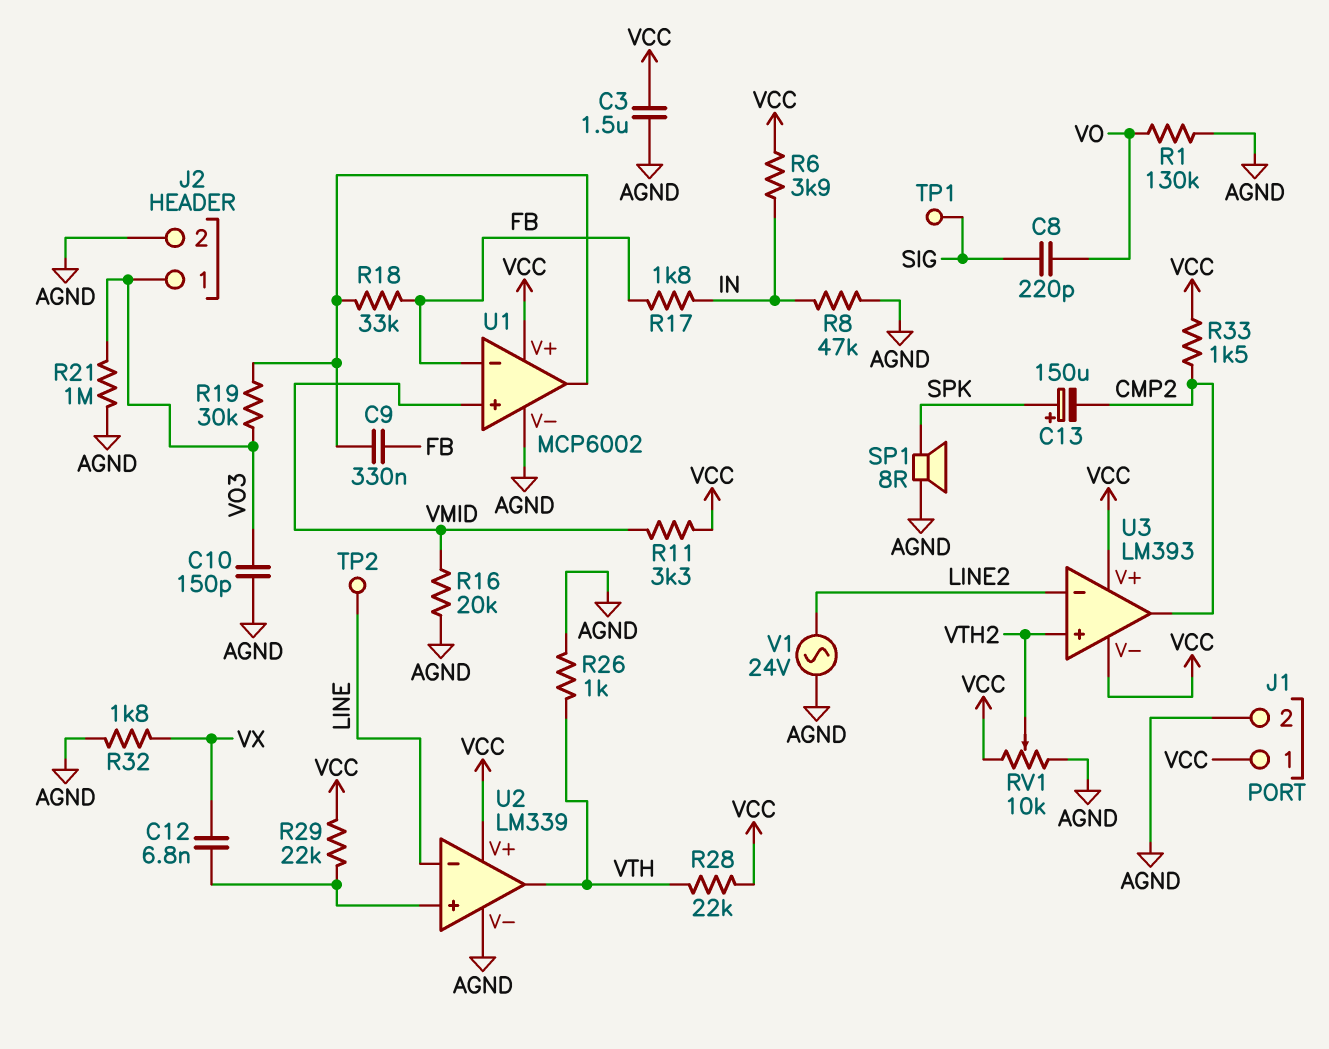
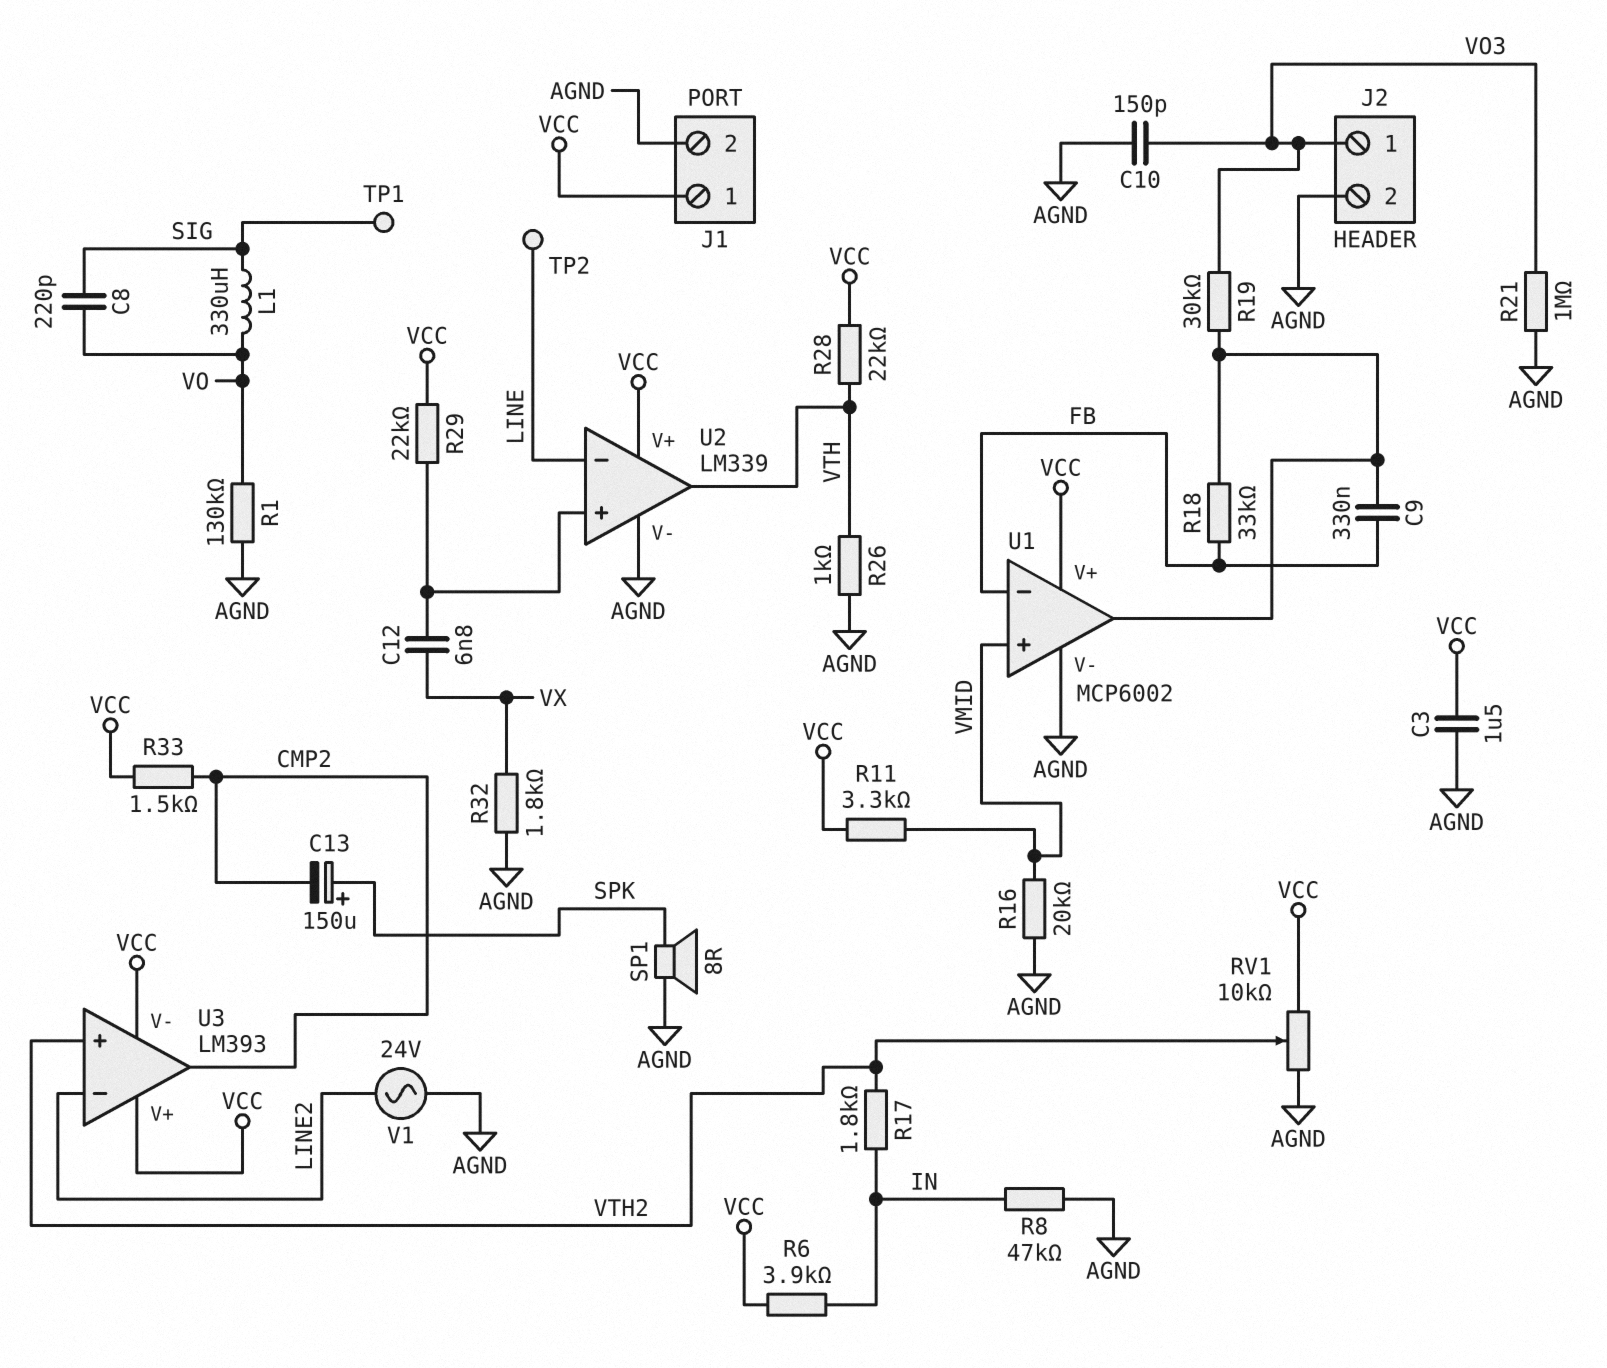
L1: none -> 330uH (SIG, VO)
R17: 1.8k (FB, IN) -> 1.8k (IN, VTH2)

